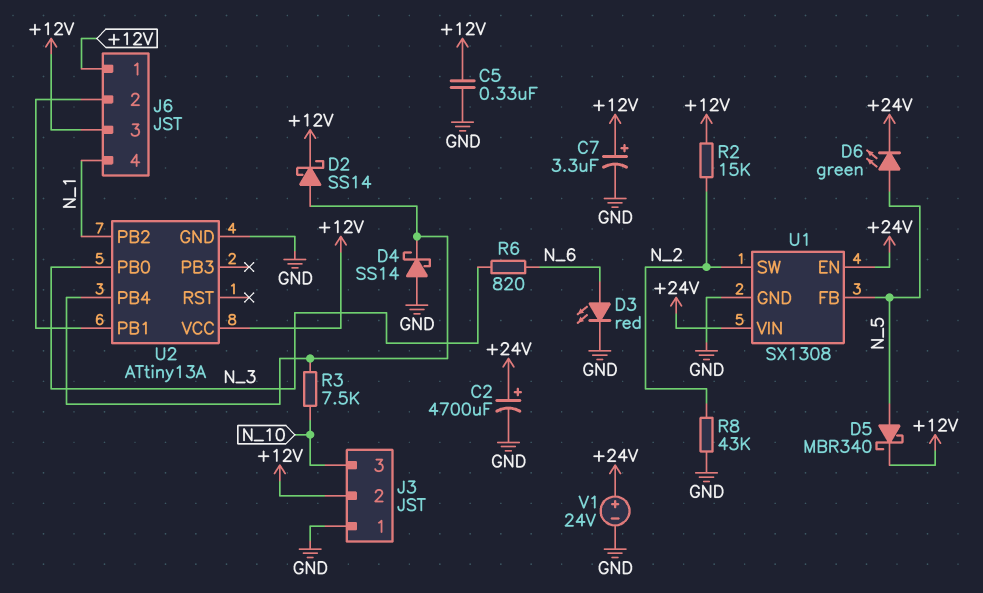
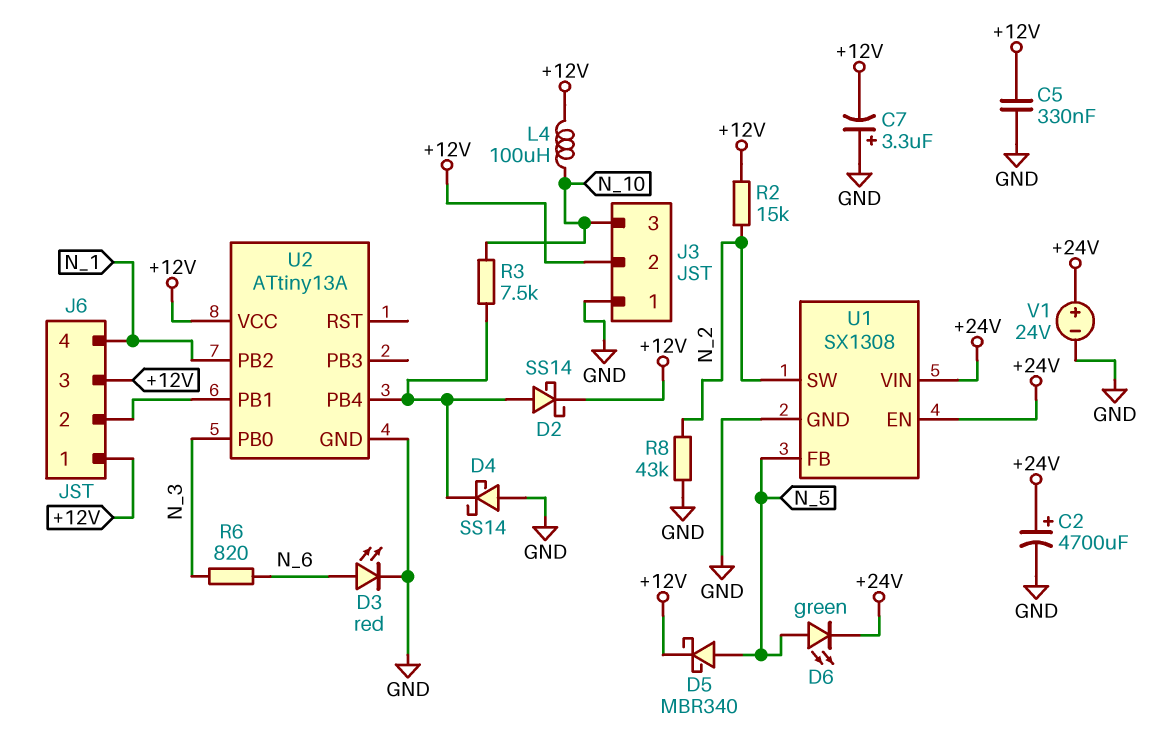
C7: 3.3uF (plus +12V, minus GND) -> 3.3uF (plus GND, minus +12V)
L4: none -> 100uH (+12V, N_10)

